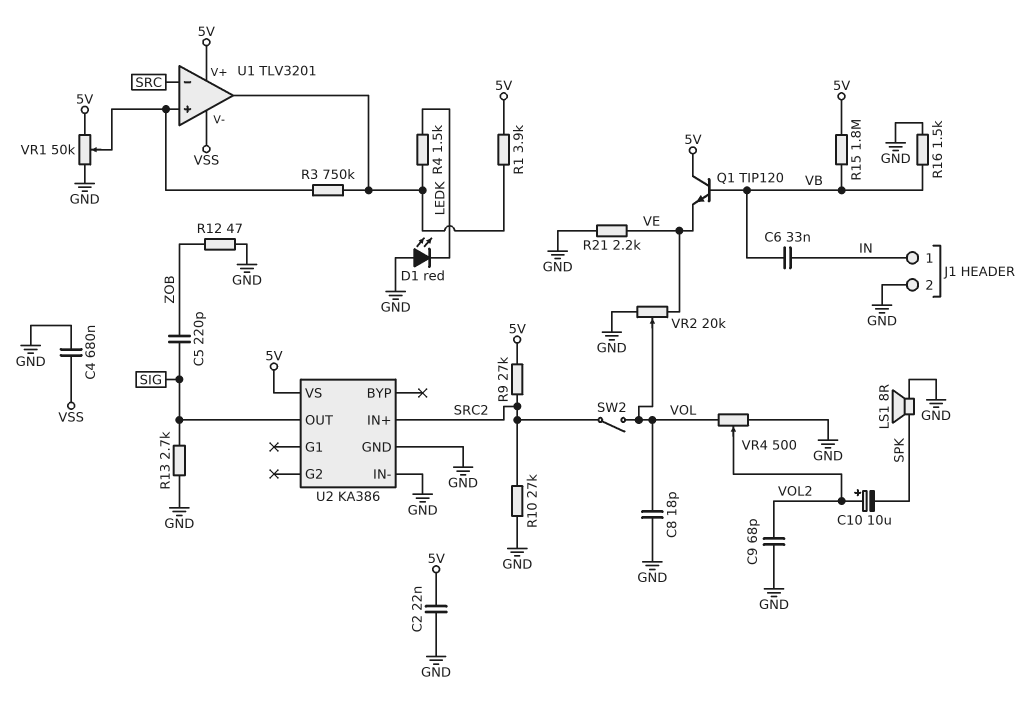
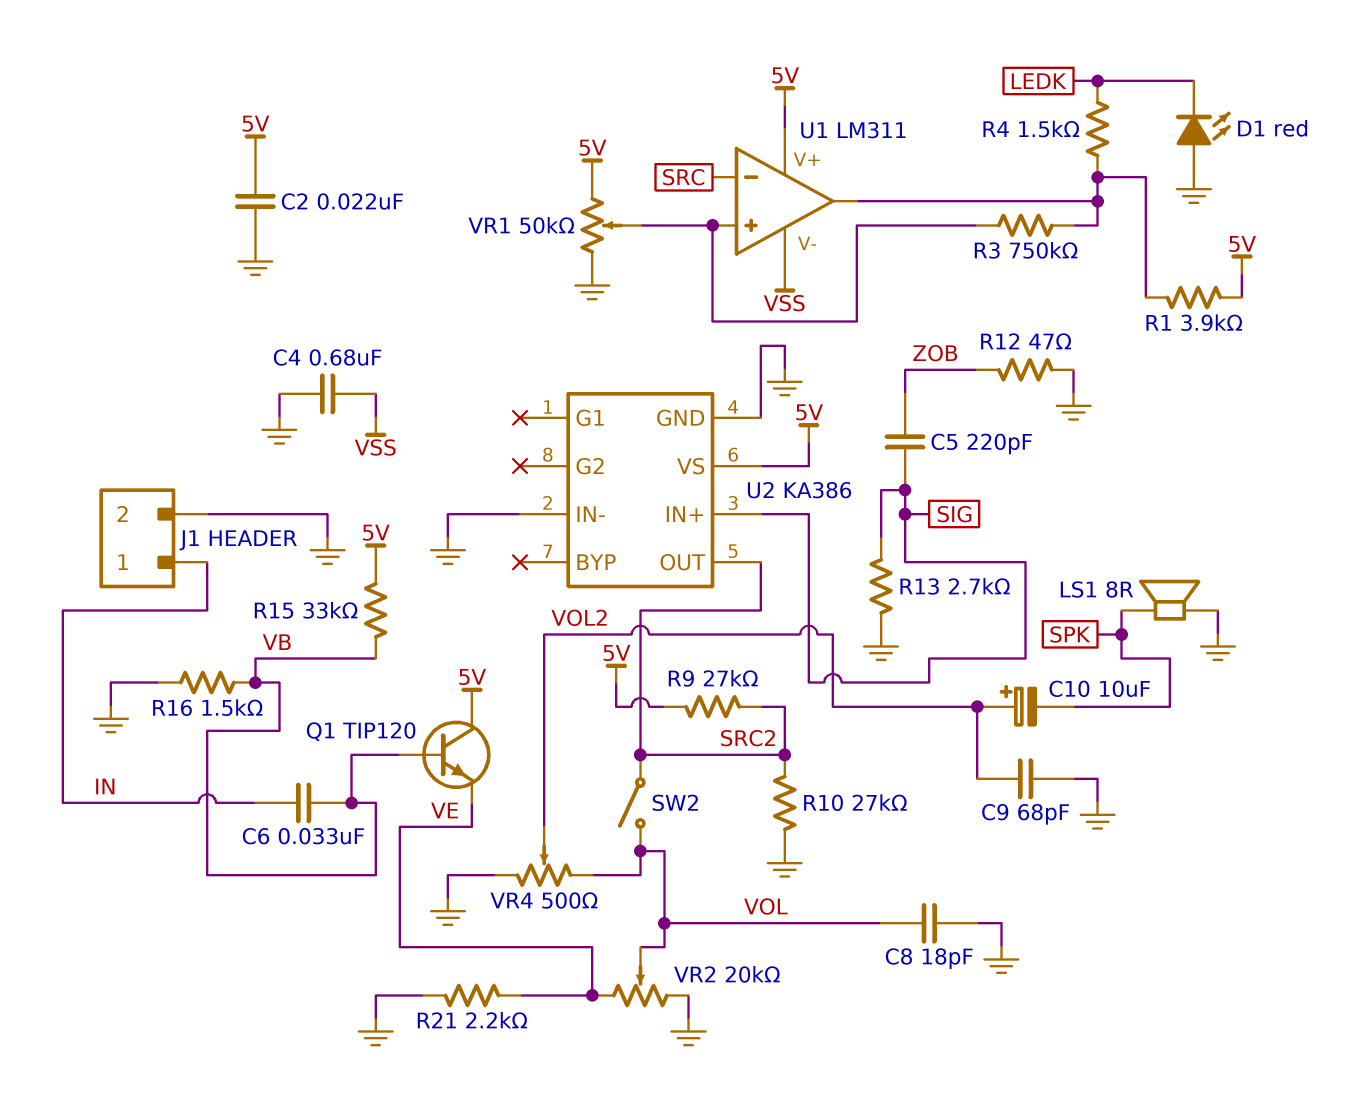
R15: 1.8M (5V, VB) -> 33k (5V, VB)
U1: TLV3201 -> LM311
U2 pin IN+: SRC2 -> SIG
U2 pin OUT: SIG -> SRC2

